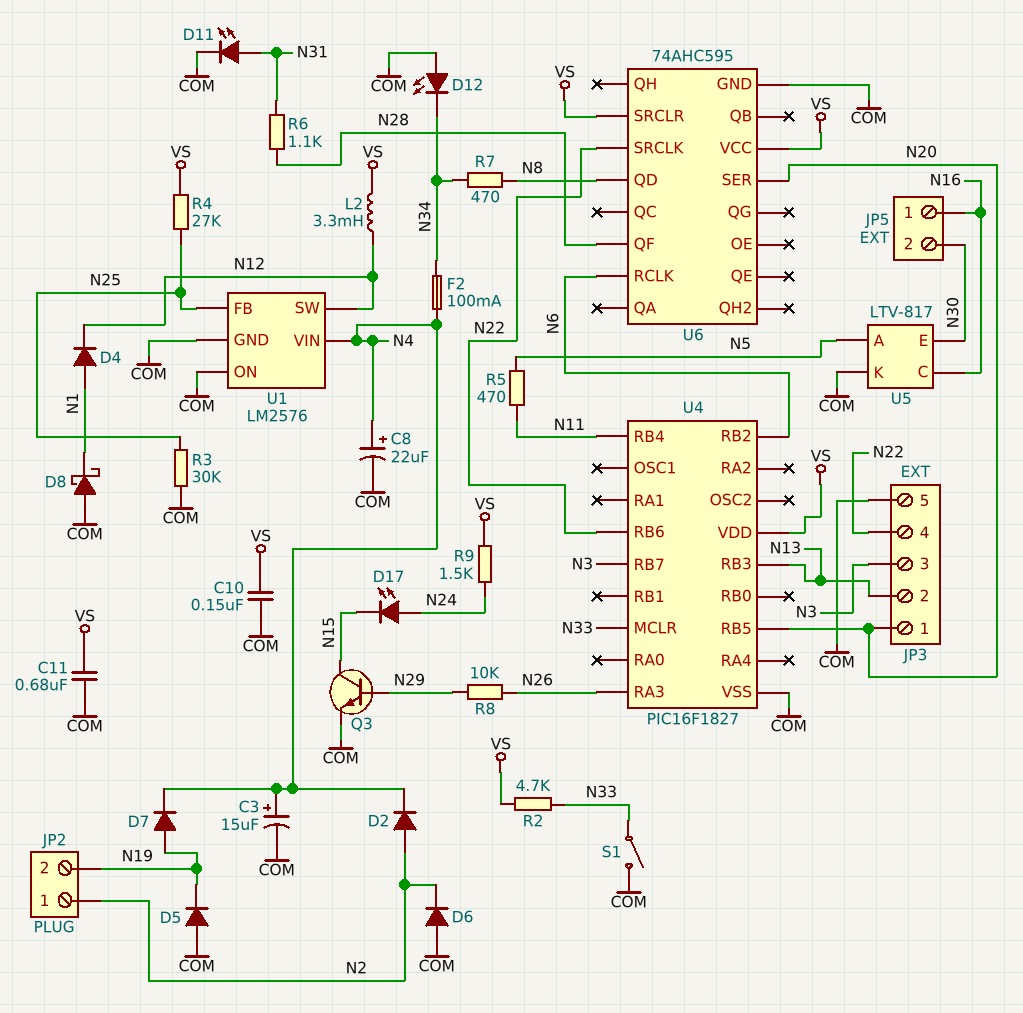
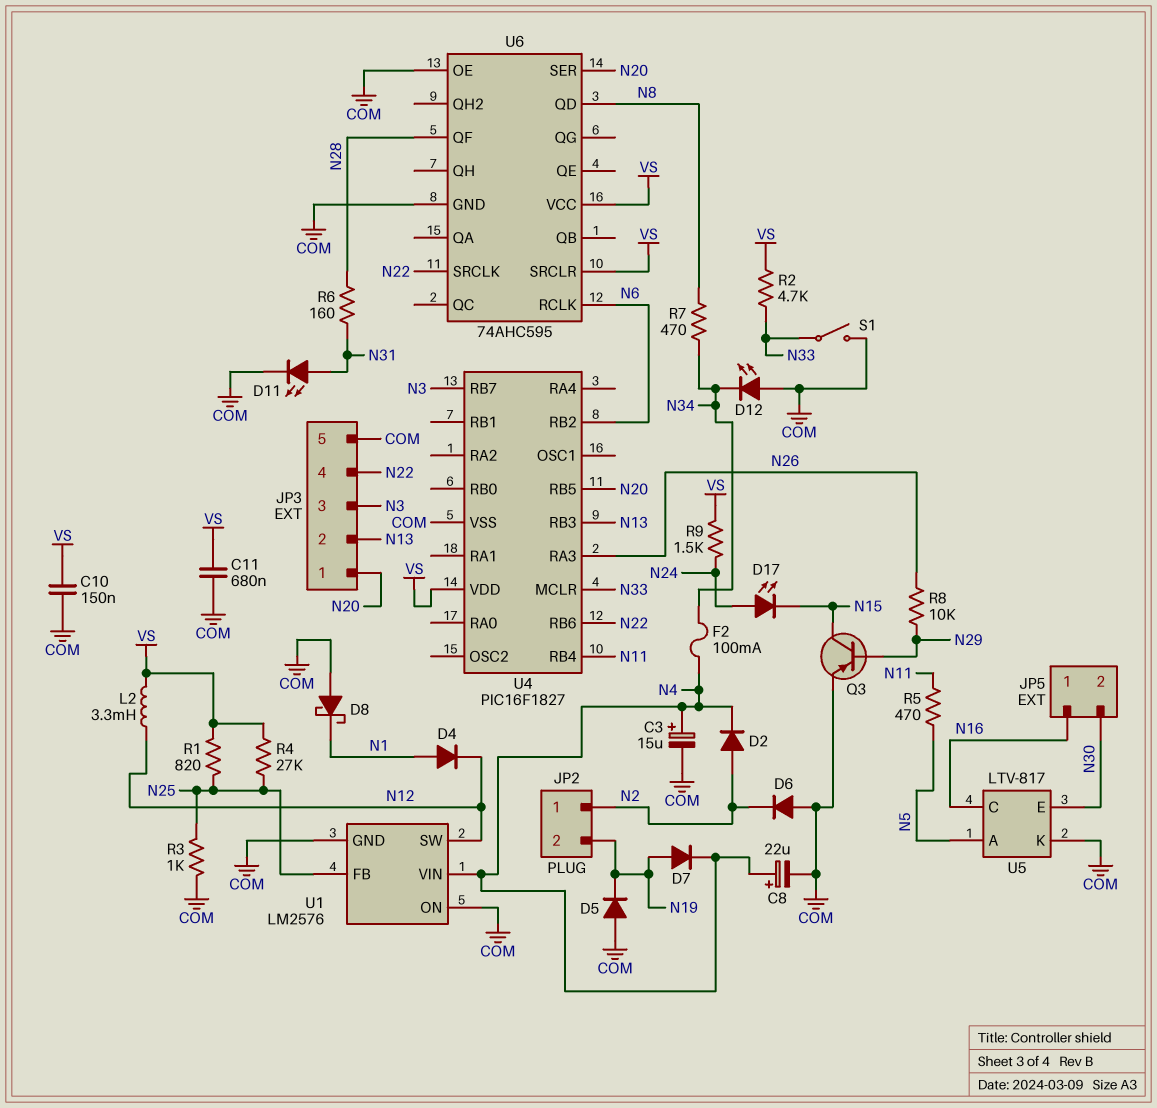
Q3: NPN (B N29, C N15, E COM) -> PNP (B N29, C N15, E COM)
R1: none -> 820 (N25, VS)
R3: 30k (COM, N25) -> 1k (COM, N25)
R6: 1.1k (N28, N31) -> 160 (N28, N31)
U6 pin OE: none -> COM

